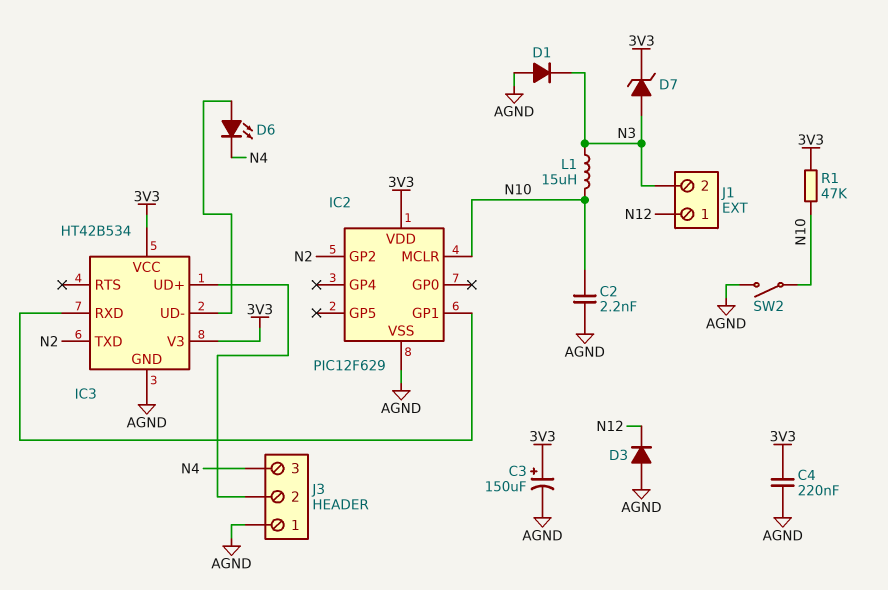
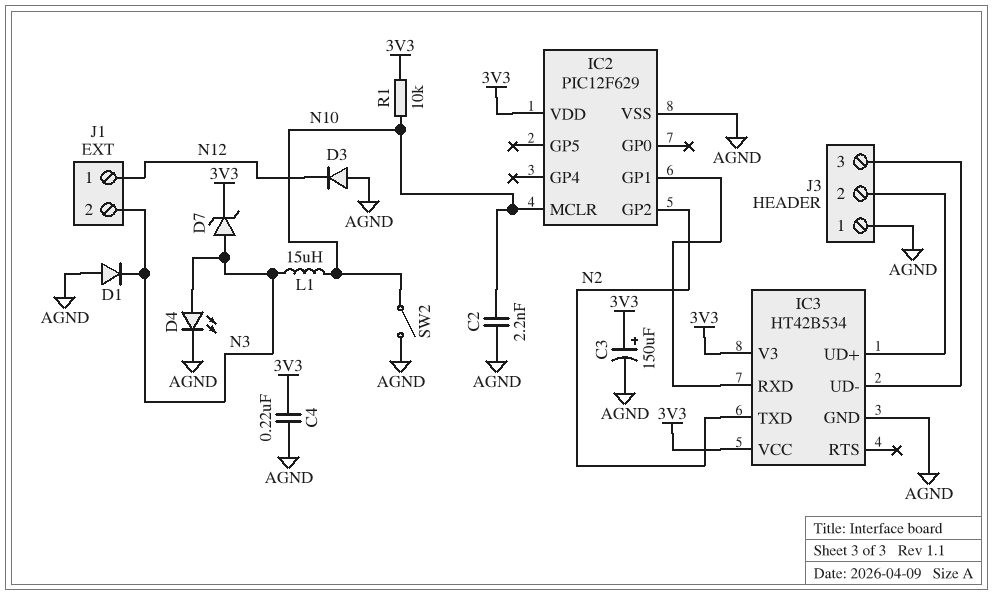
D4: none -> LED (A N3, K AGND)
D6: LED (A IC3/UD-, K N4) -> none
J3 pin 3: N4 -> IC3/UD-
R1: 47k (3V3, N10) -> 10k (3V3, N10)

